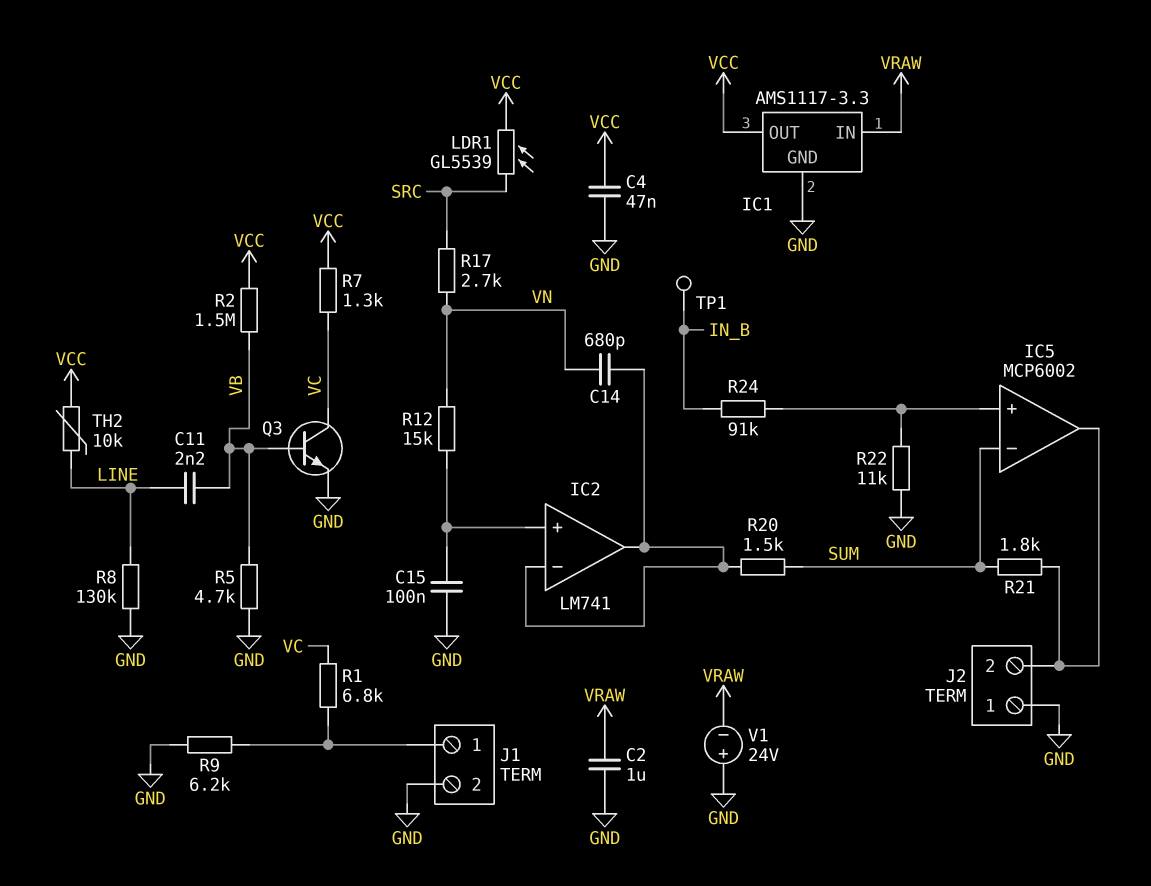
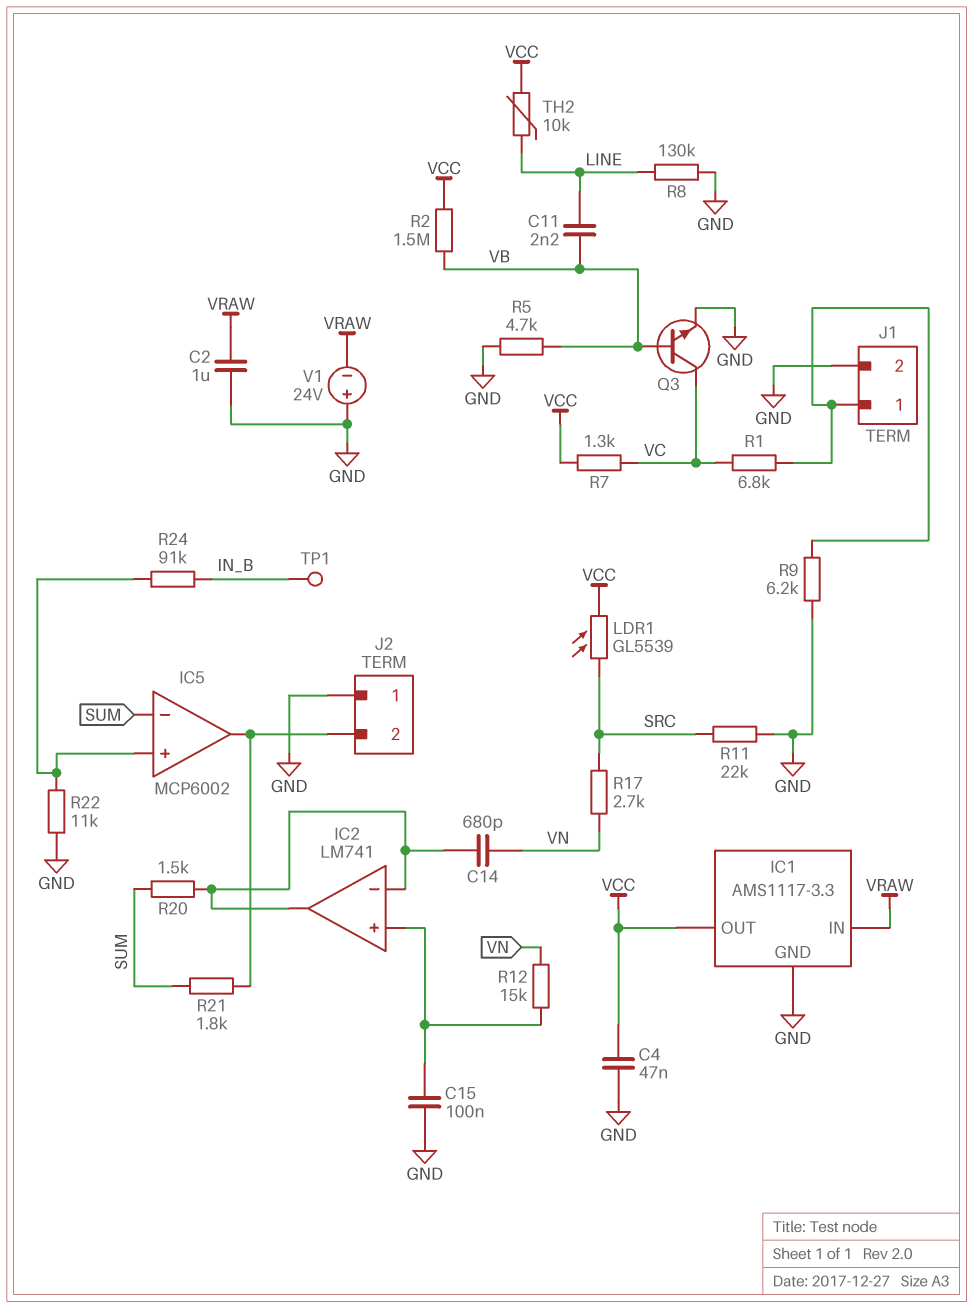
R11: none -> 22k (GND, SRC)

